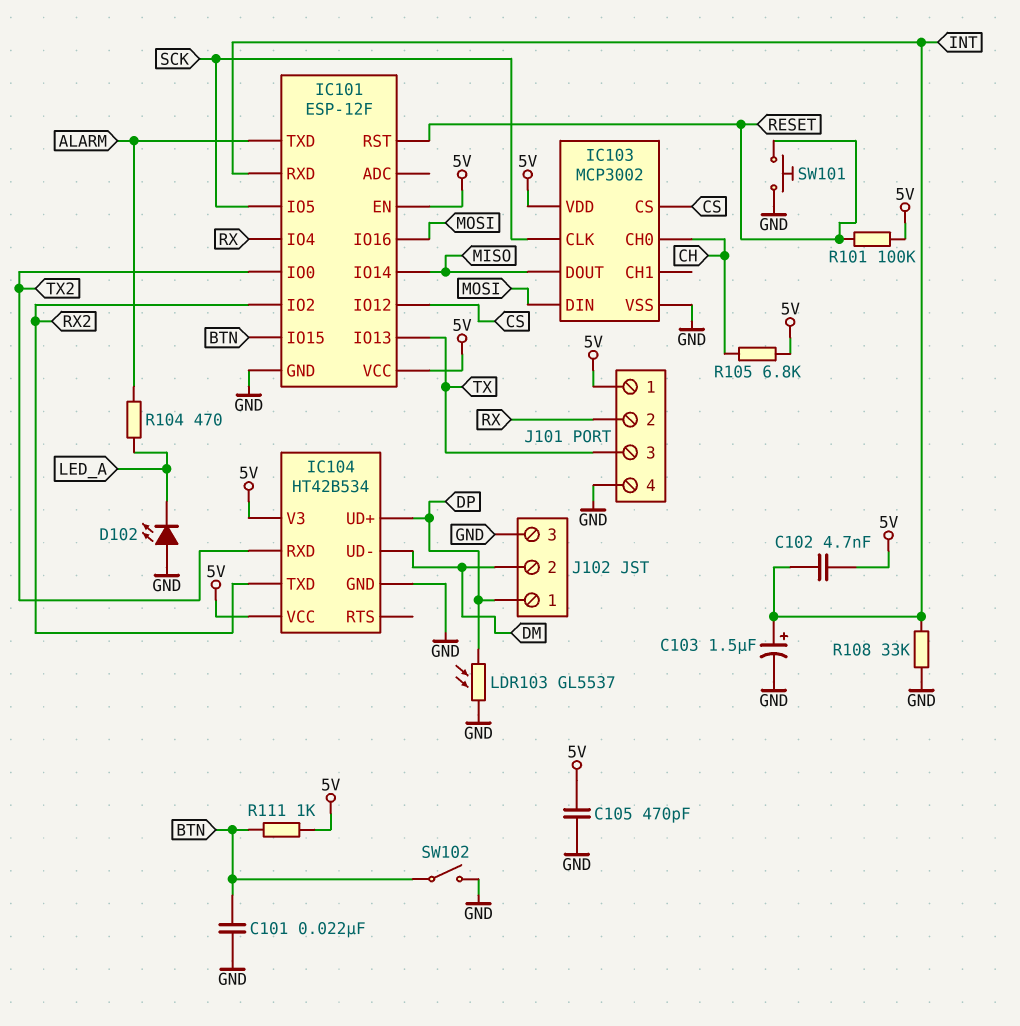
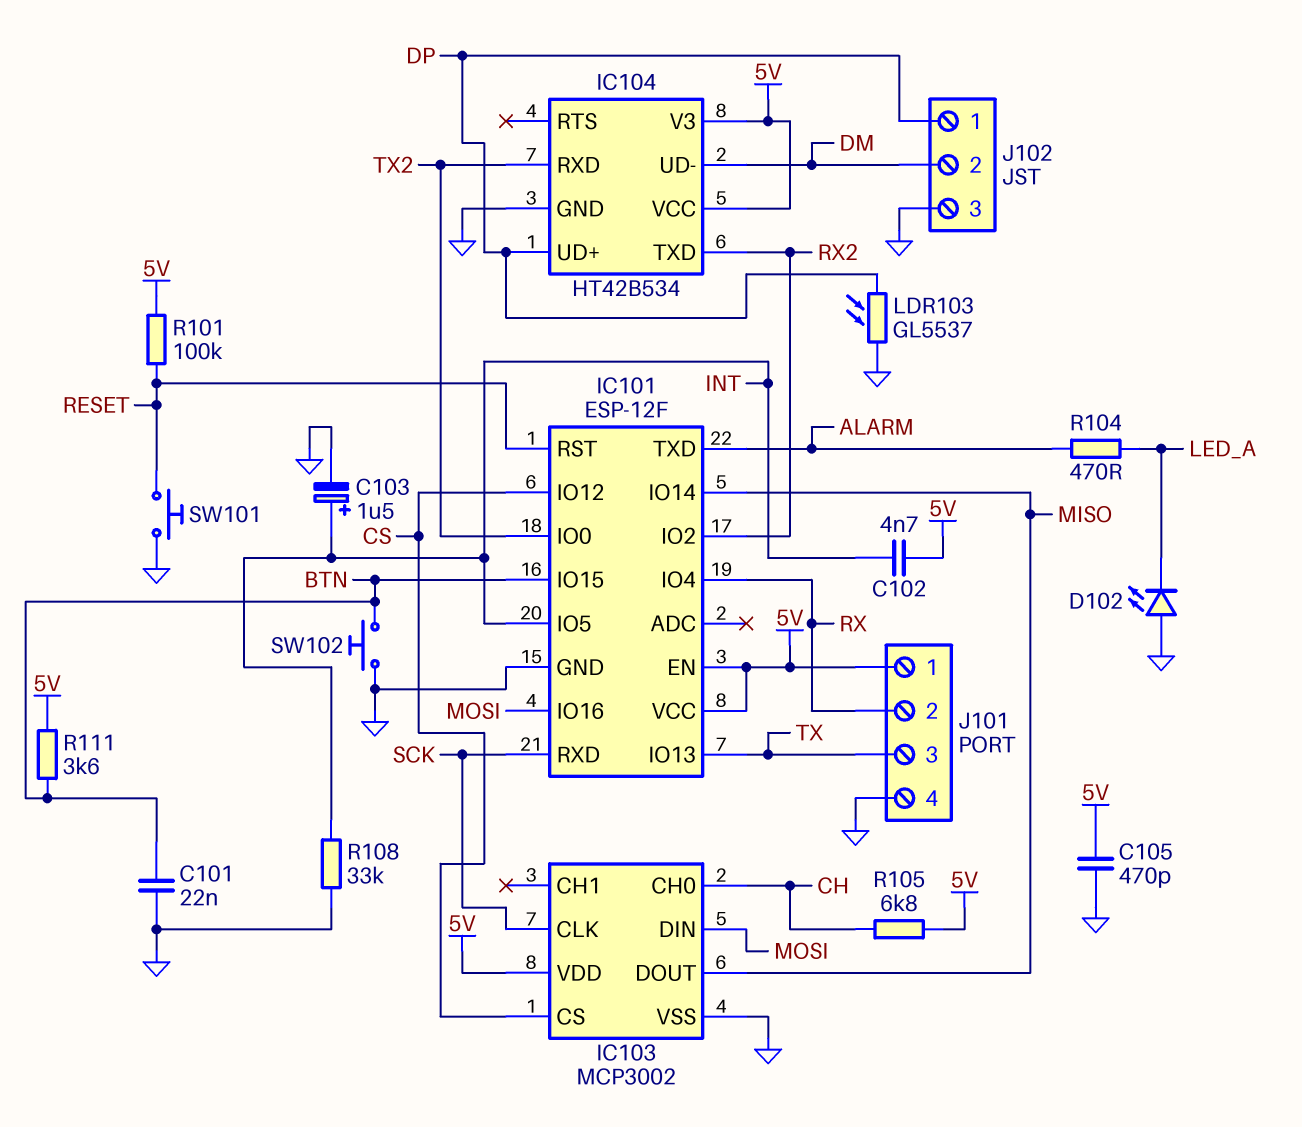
IC101 pin IO5: SCK -> INT
IC101 pin RXD: INT -> SCK
R111: 1k (5V, BTN) -> 3.6k (5V, BTN)
SW102: switch (BTN, GND) -> button (BTN, GND)

